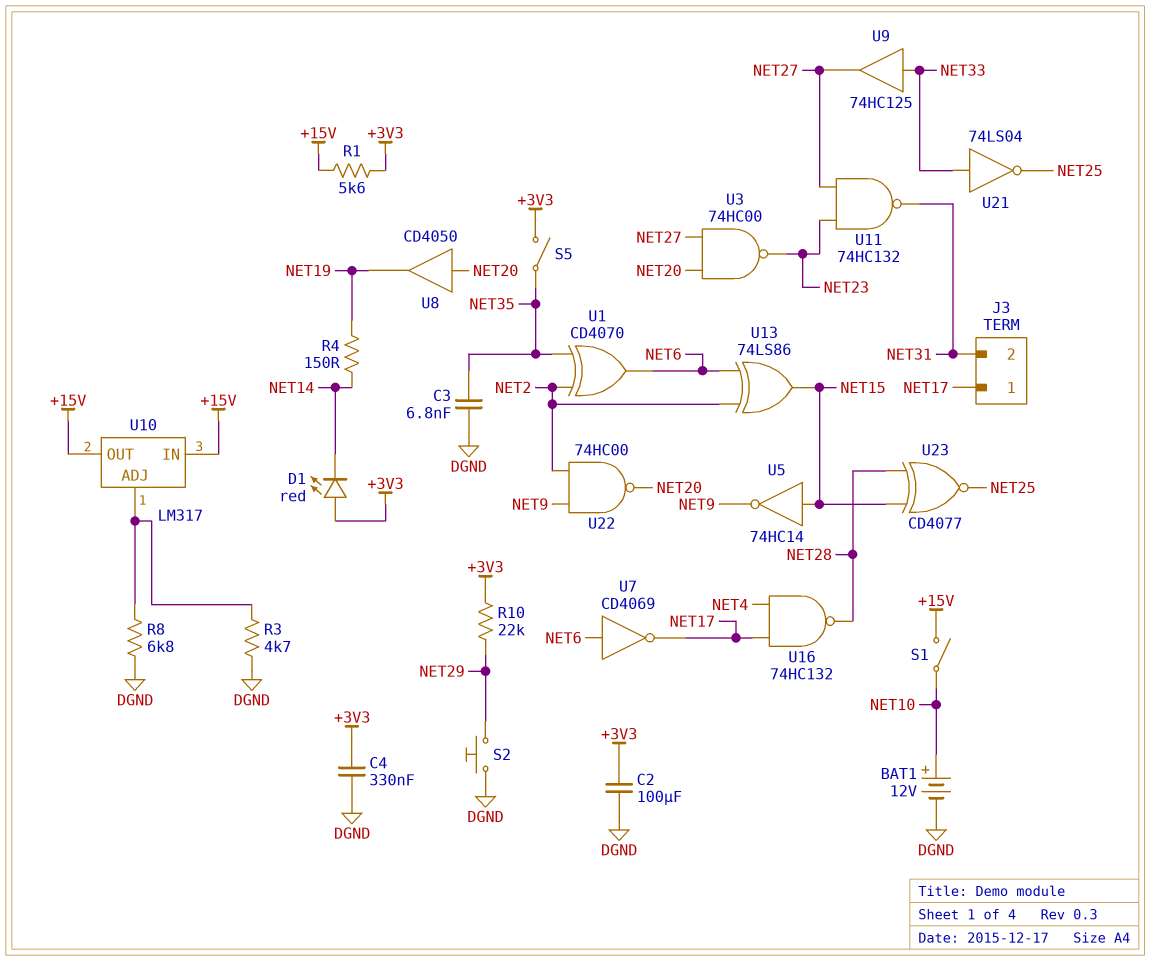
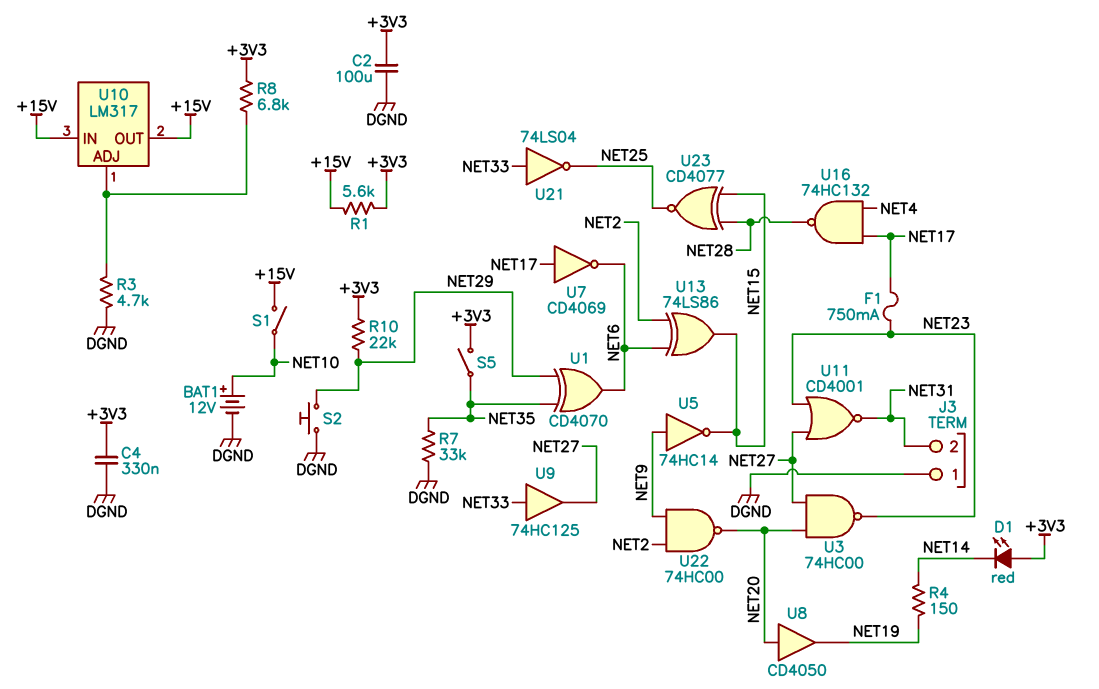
C3: 6.8nF (DGND, NET35) -> none
F1: none -> 750mA (NET17, NET23)
J3 pin 1: NET17 -> DGND
R7: none -> 33k (DGND, NET35)
R8: 6.8k (DGND, U10/ADJ) -> 6.8k (+3V3, U10/ADJ)
U1: XOR CD4070 (in NET2, in NET35, out NET6) -> XOR CD4070 (in NET29, in NET35, out NET6)
U5: NOT 74HC14 (in NET15, out NET9) -> NOT 74HC14 (in NET9, out NET15)
U7: NOT CD4069 (in NET6, out NET17) -> NOT CD4069 (in NET17, out NET6)
U11: NAND 74HC132 (in NET23, in NET27, out NET31) -> NOR CD4001 (in NET23, in NET27, out NET31)

